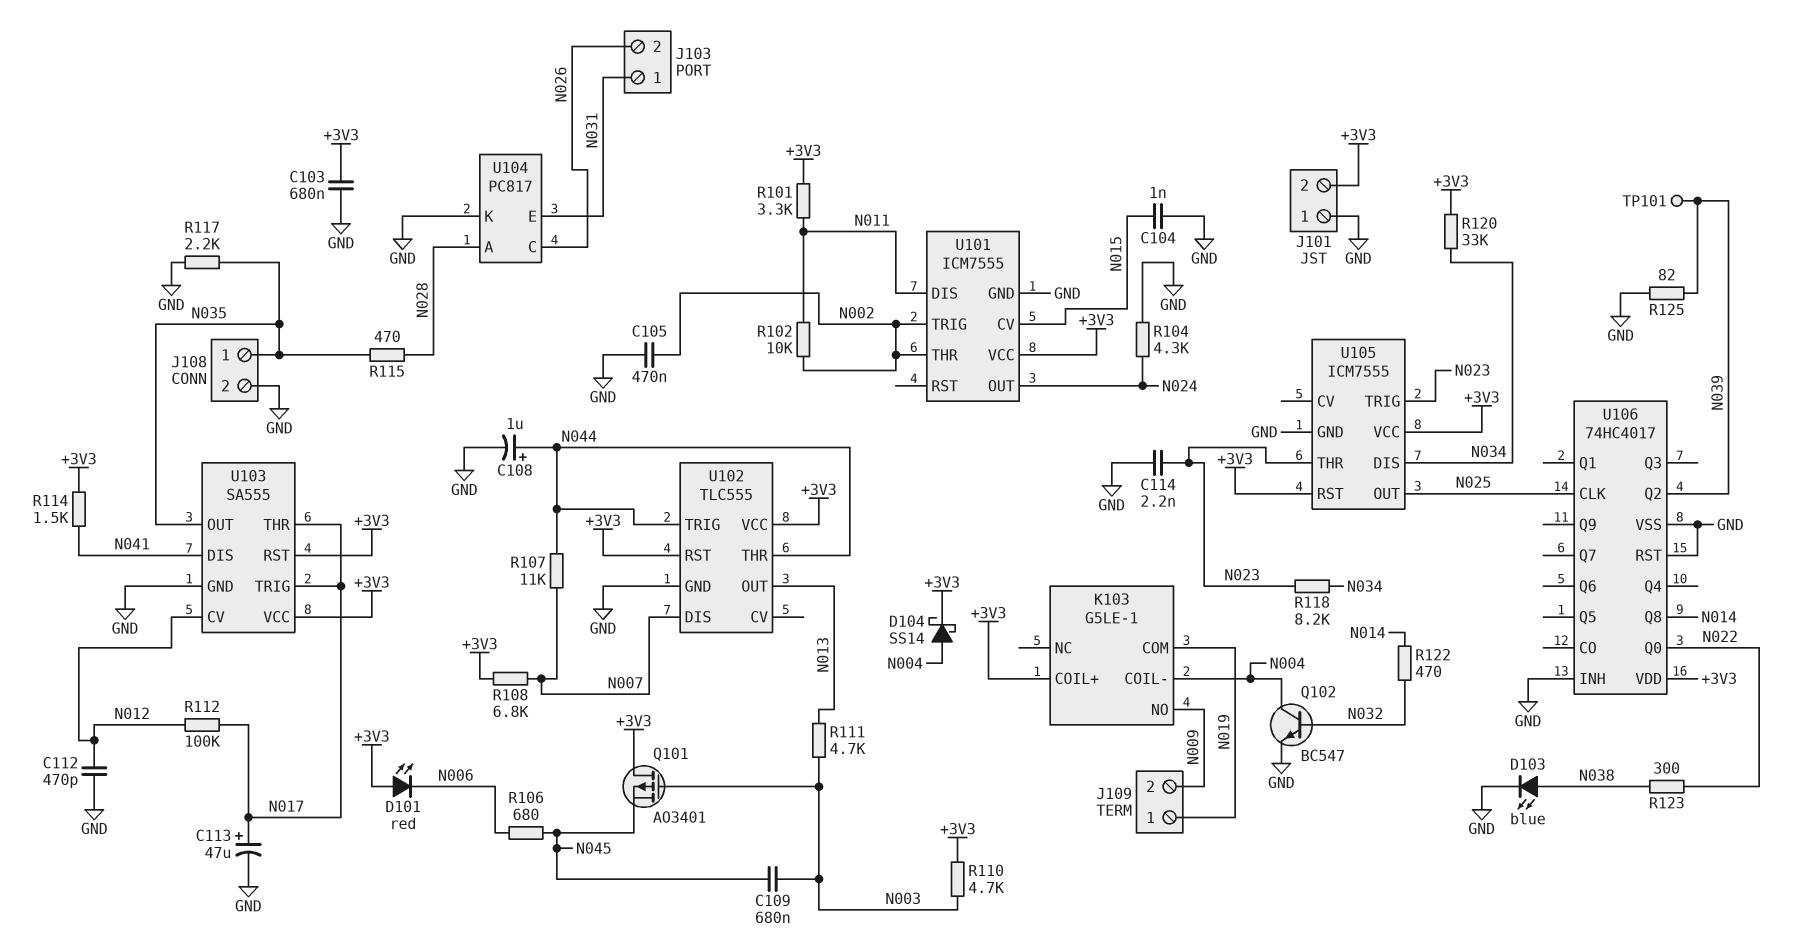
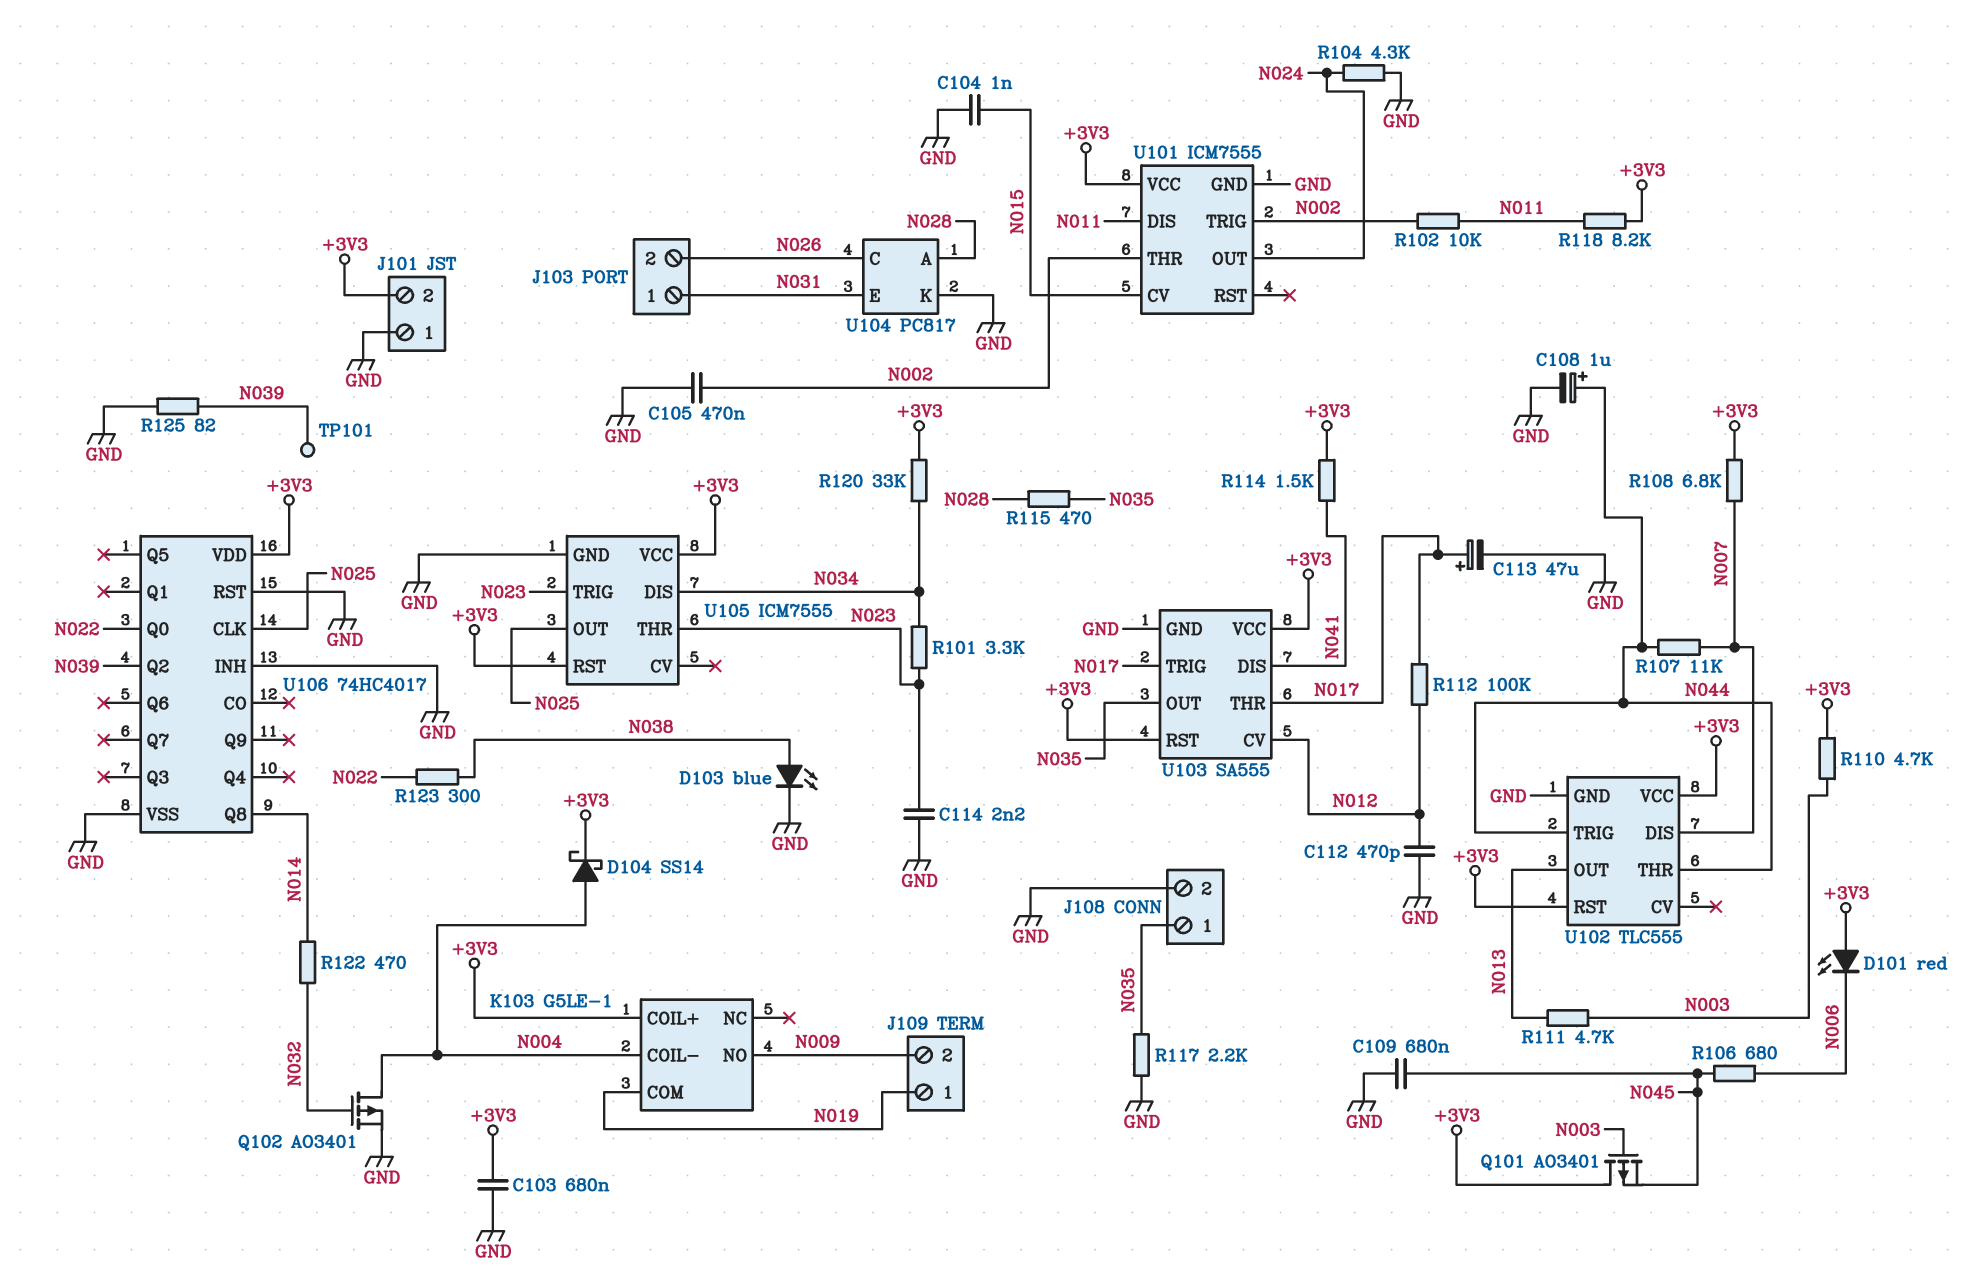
C109: 680nF (N003, N045) -> 680nF (GND, N045)
Q102: NPN BC547 (B N032, C N004, E GND) -> PMOS AO3401 (G N032, D N004, S GND)
R101: 3.3k (+3V3, N011) -> 3.3k (N023, N034)
R118: 8.2k (N023, N034) -> 8.2k (+3V3, N011)

